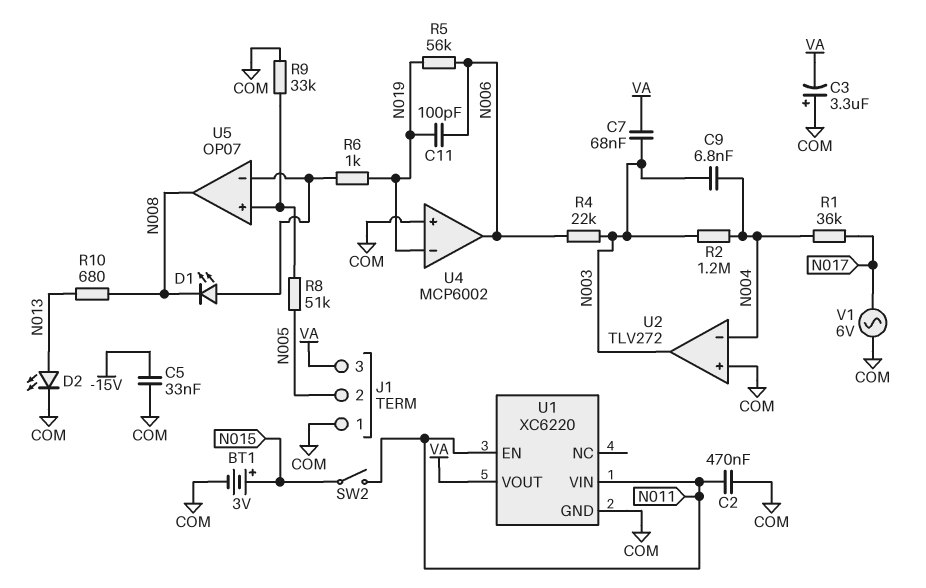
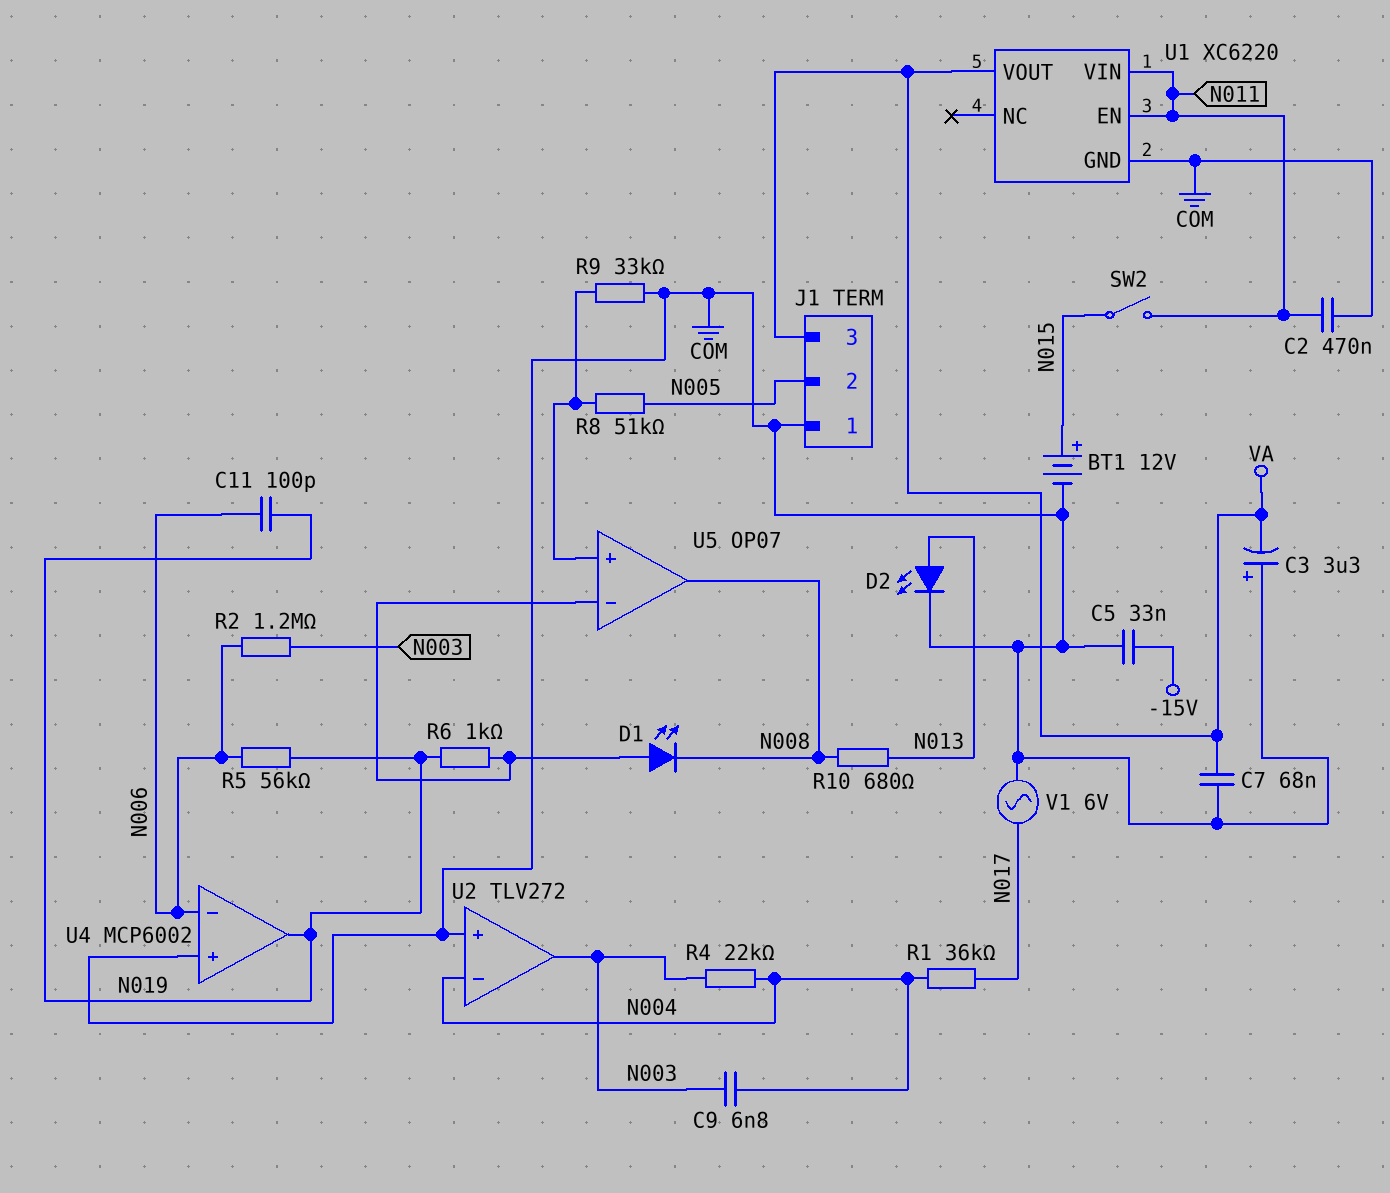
BT1: 3V (plus N015, minus COM) -> 12V (plus N015, minus COM)
C7: 68nF (N003, VA) -> 68nF (COM, VA)
R2: 1.2M (N003, N004) -> 1.2M (N003, N006)
R4: 22k (N003, N006) -> 22k (N003, N004)
U4 pin in-: N019 -> N006
U4 pin out: N006 -> N019

